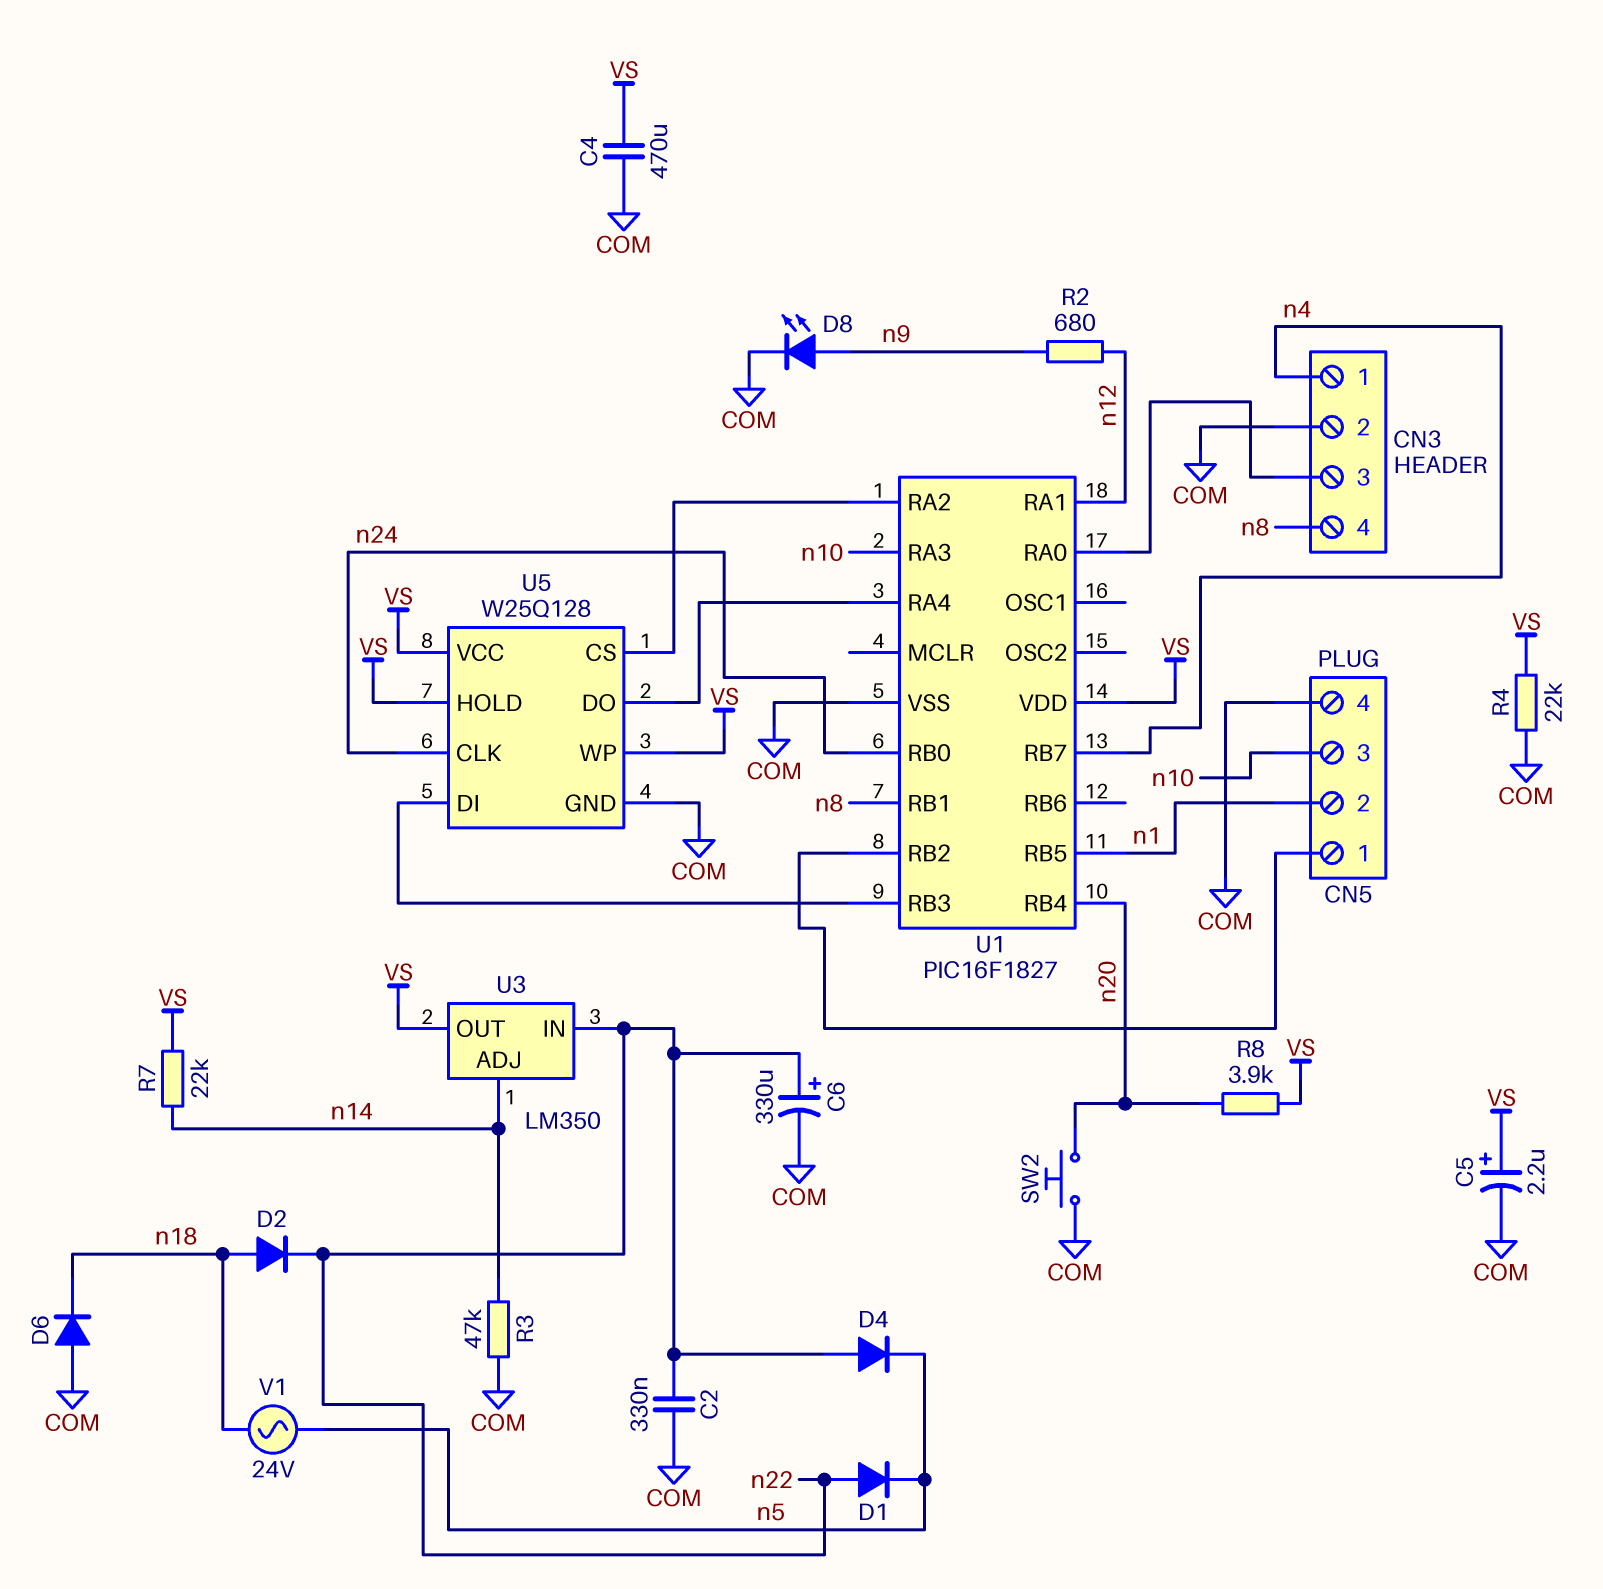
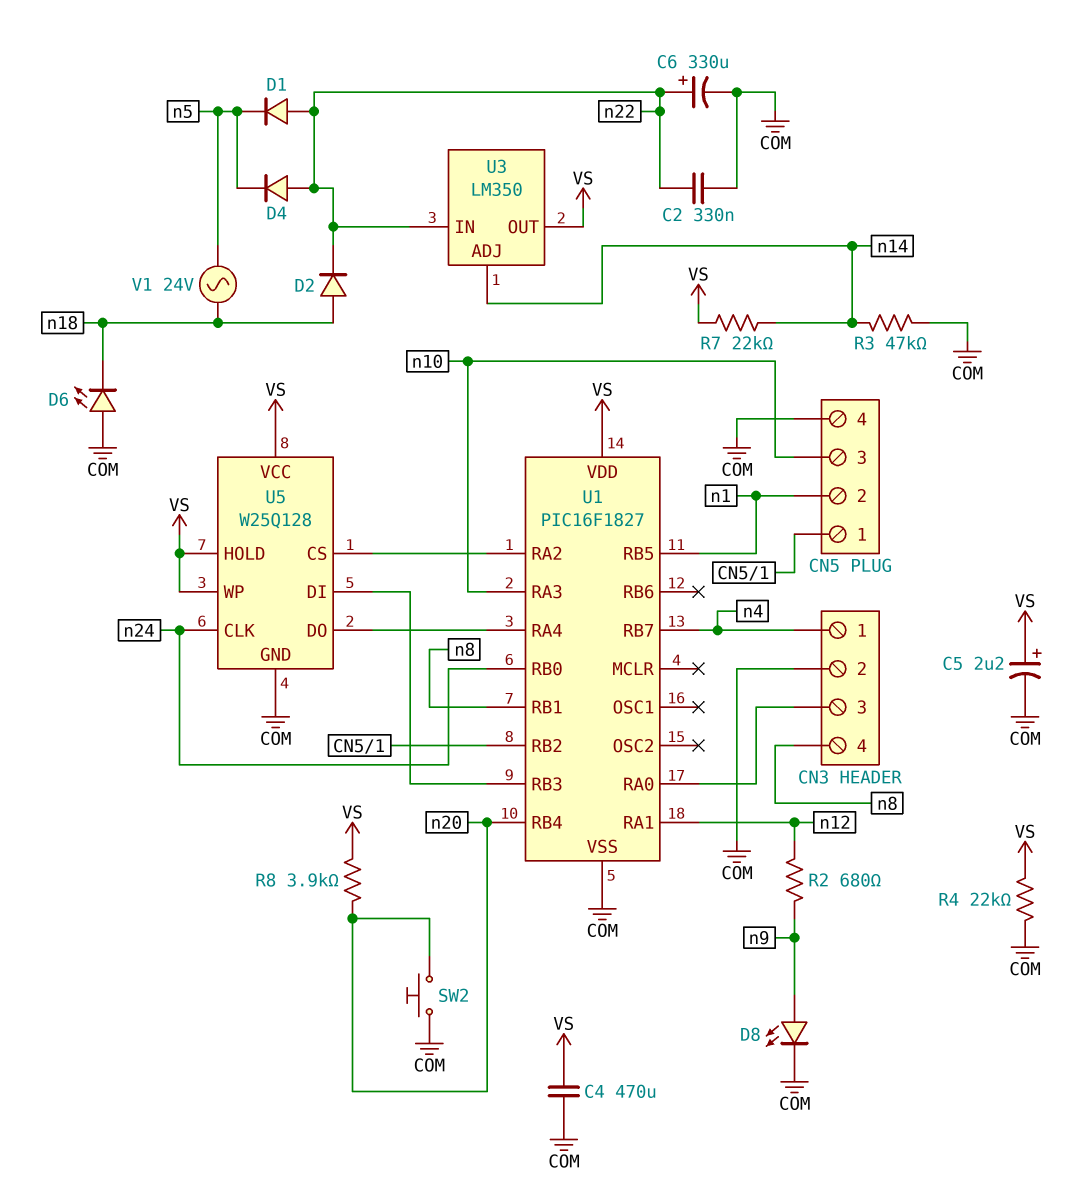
D6: diode (A COM, K n18) -> LED (A COM, K n18)

